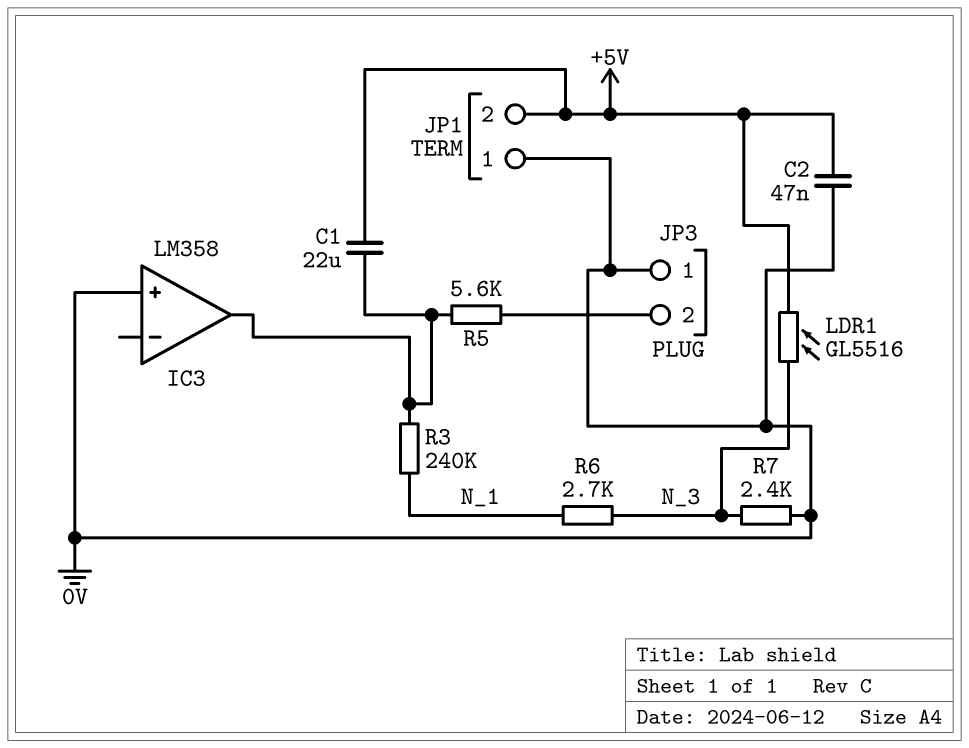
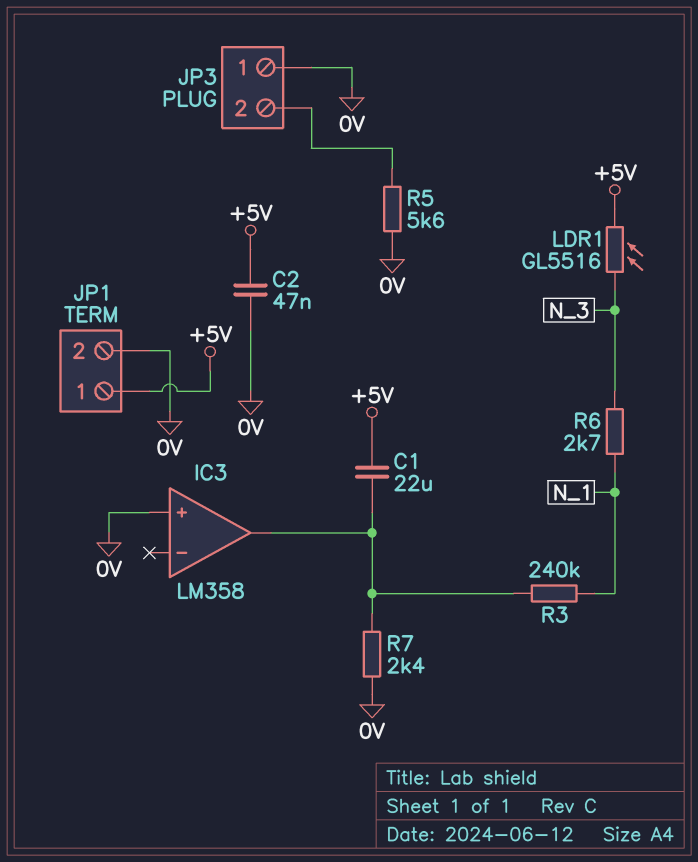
JP1 pin 1: 0V -> +5V
JP1 pin 2: +5V -> 0V
R5: 5.6k (IC3/out, JP3/2) -> 5.6k (0V, JP3/2)
R7: 2.4k (0V, N_3) -> 2.4k (0V, IC3/out)

